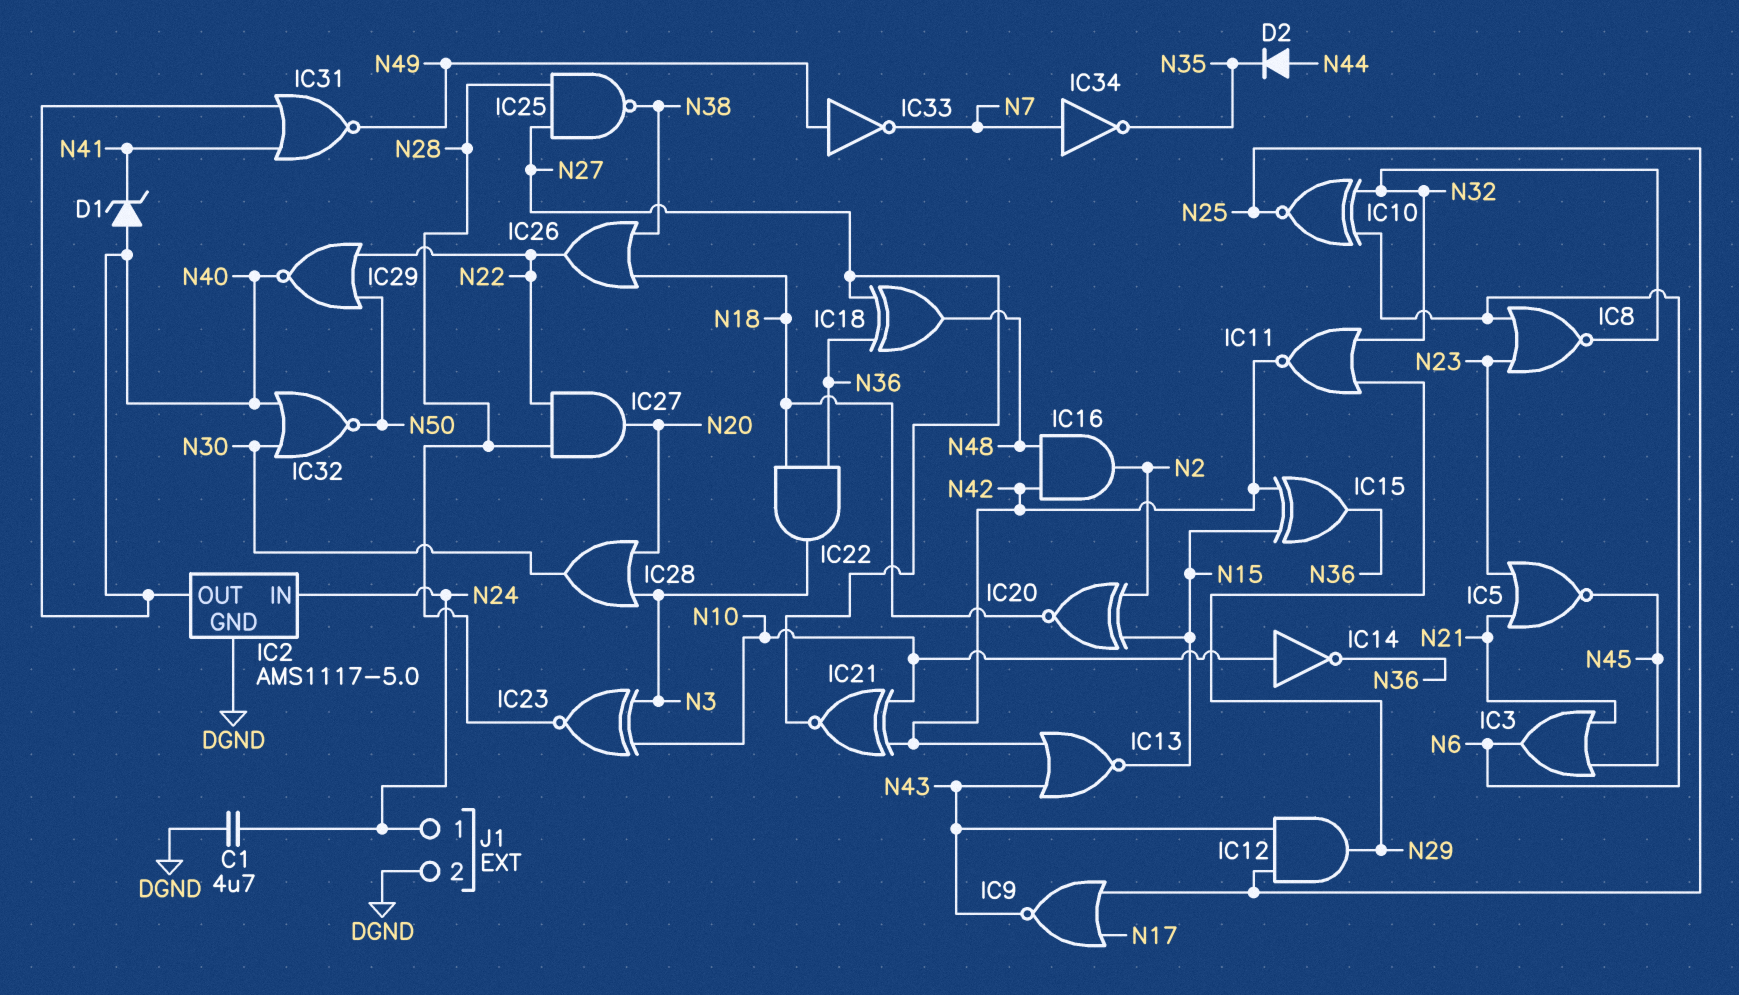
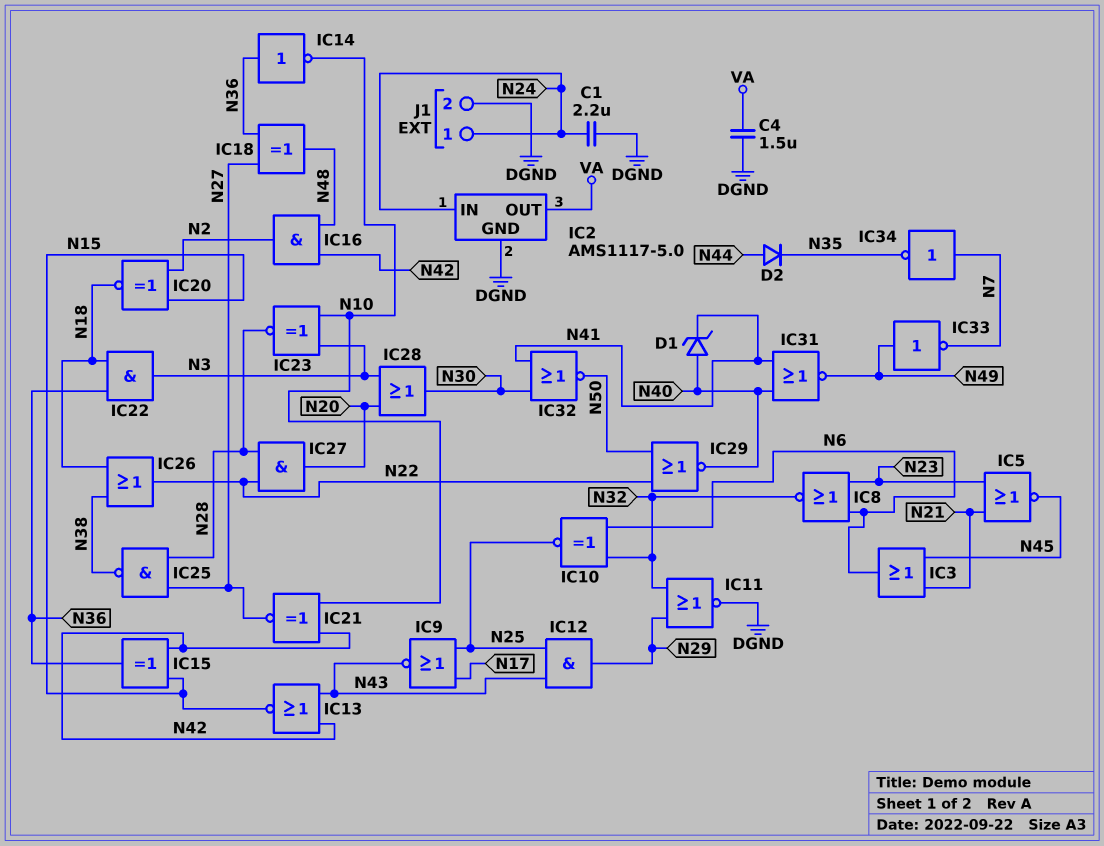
C1: 4.7uF (DGND, N24) -> 2.2uF (DGND, N24)
C4: none -> 1.5uF (DGND, VA)
IC2 pin OUT: N40 -> VA
IC11: NOR (in N29, in N32, out N42) -> NOR (in N29, in N32, out DGND)
IC14: NOT (in N10, out N36) -> NOT (in N36, out N10)
IC32: NOR (in N30, in N40, out N50) -> NOR (in N30, in N41, out N50)

